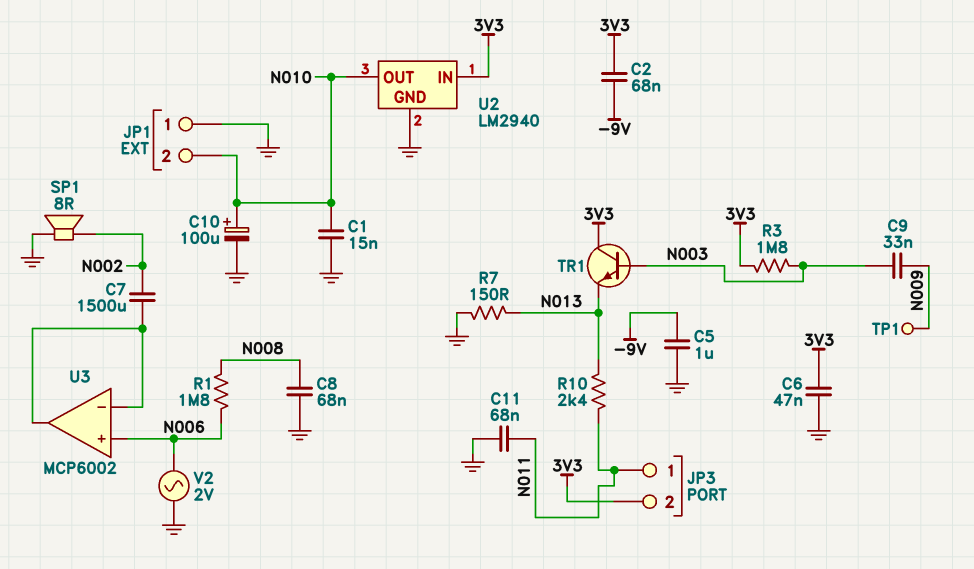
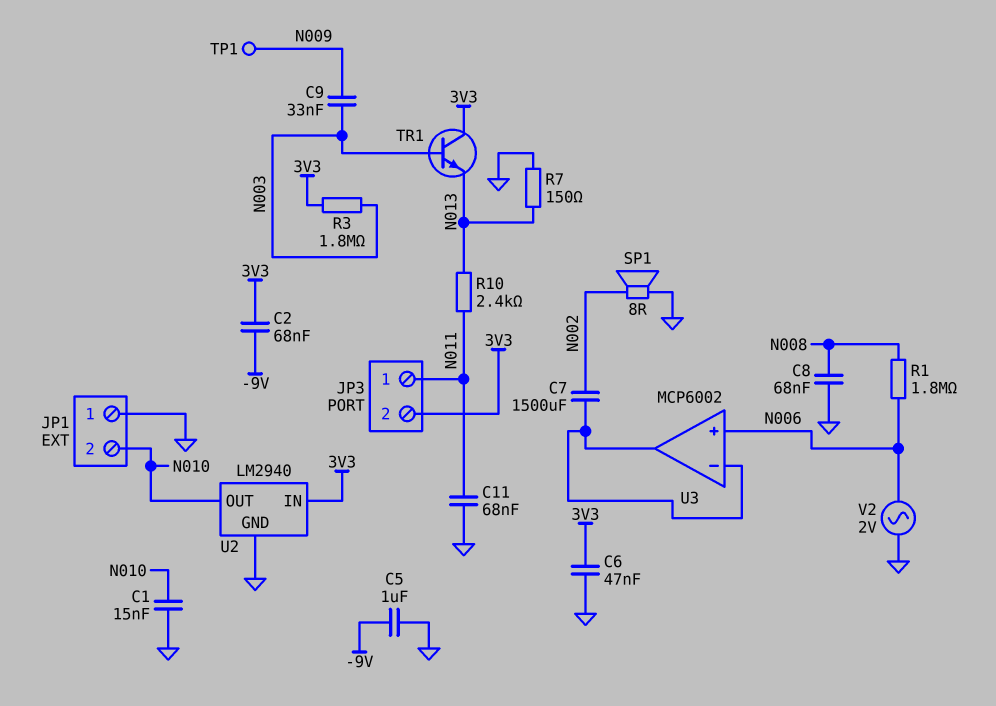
C10: 100uF (plus N010, minus GND) -> none

